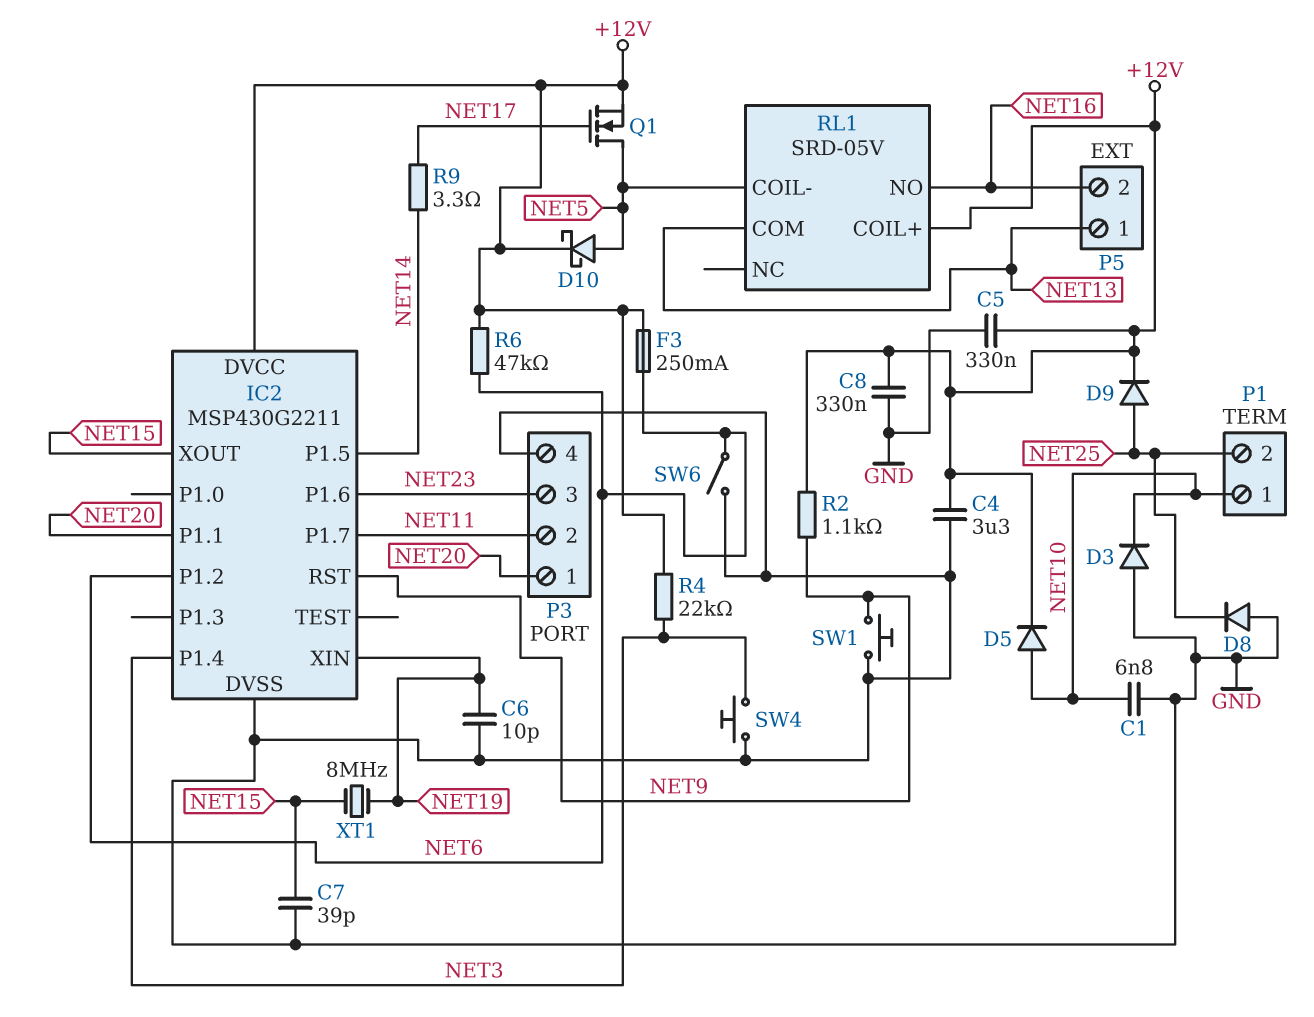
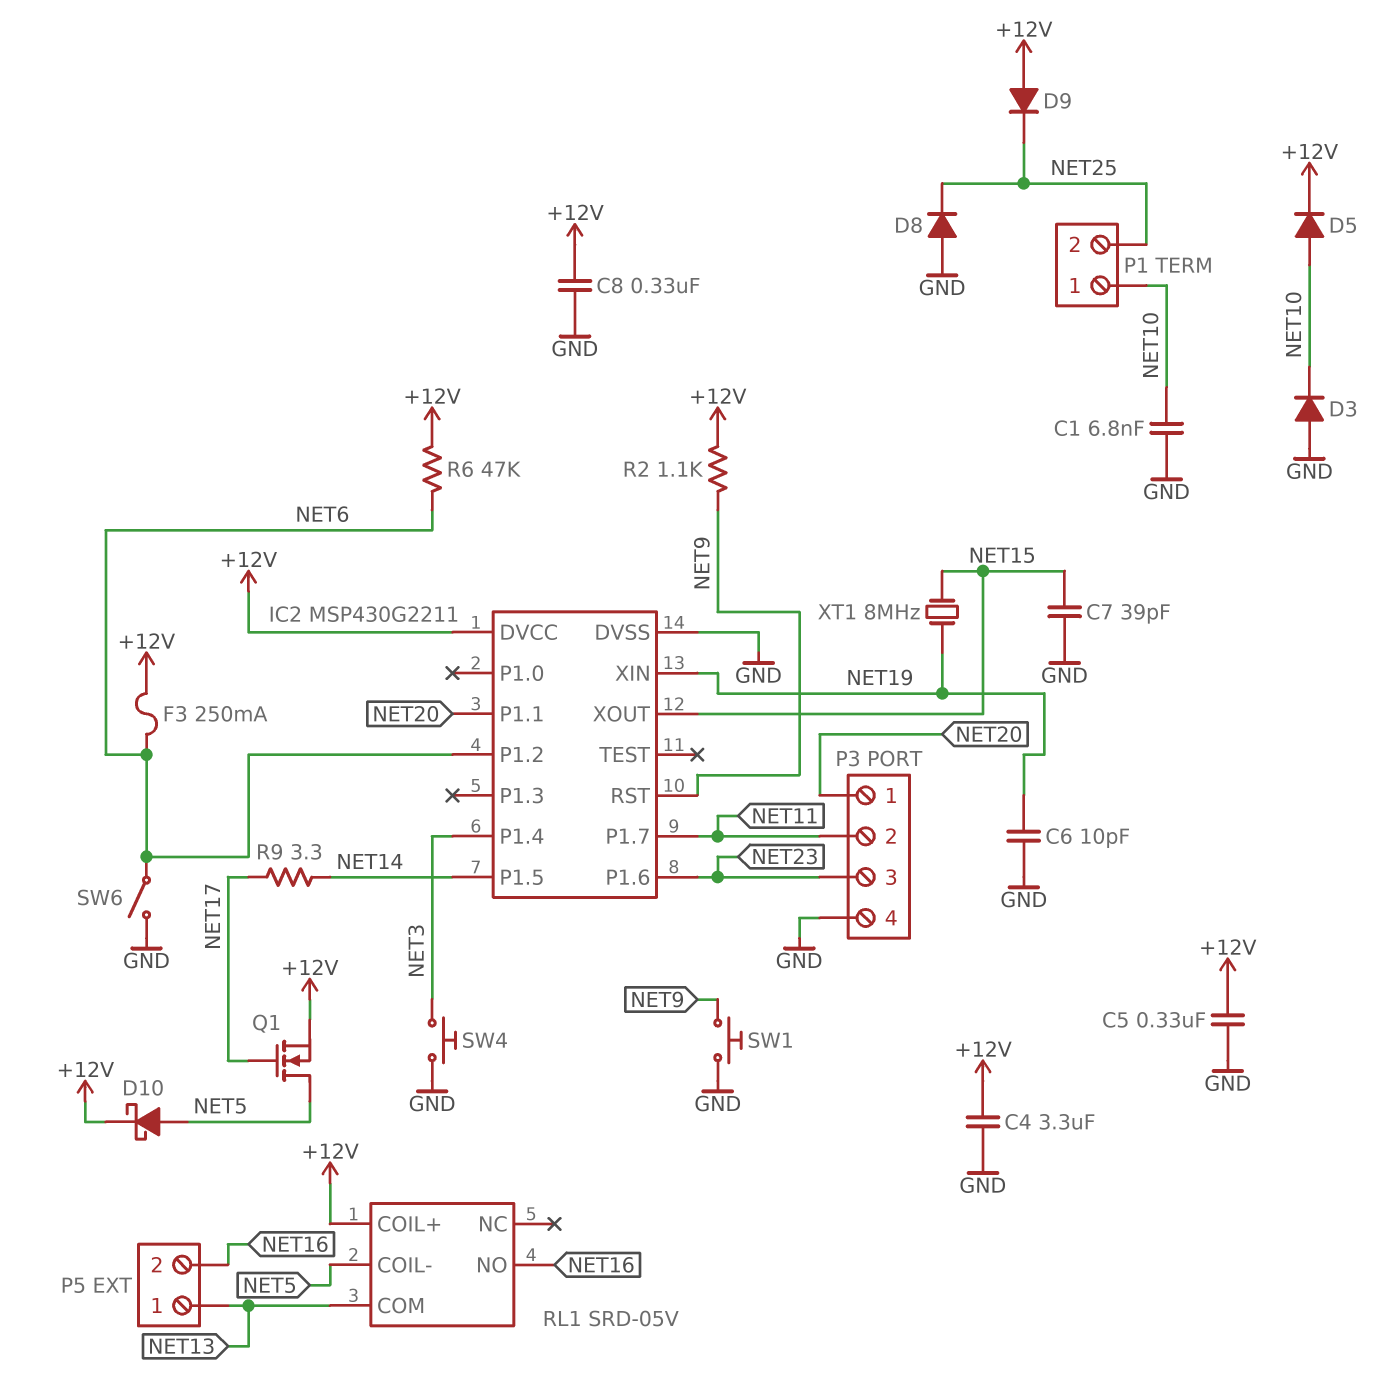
D9: diode (A NET25, K +12V) -> diode (A +12V, K NET25)
R4: 22k (+12V, NET3) -> none

